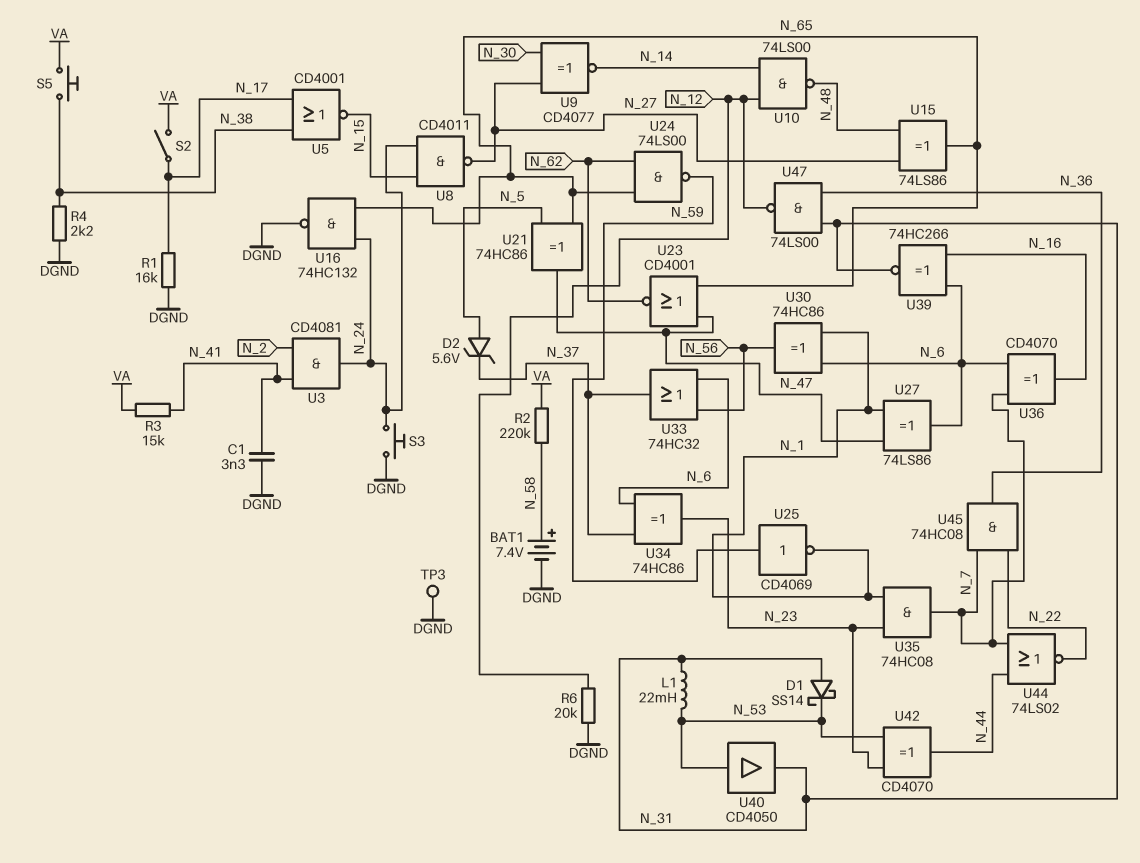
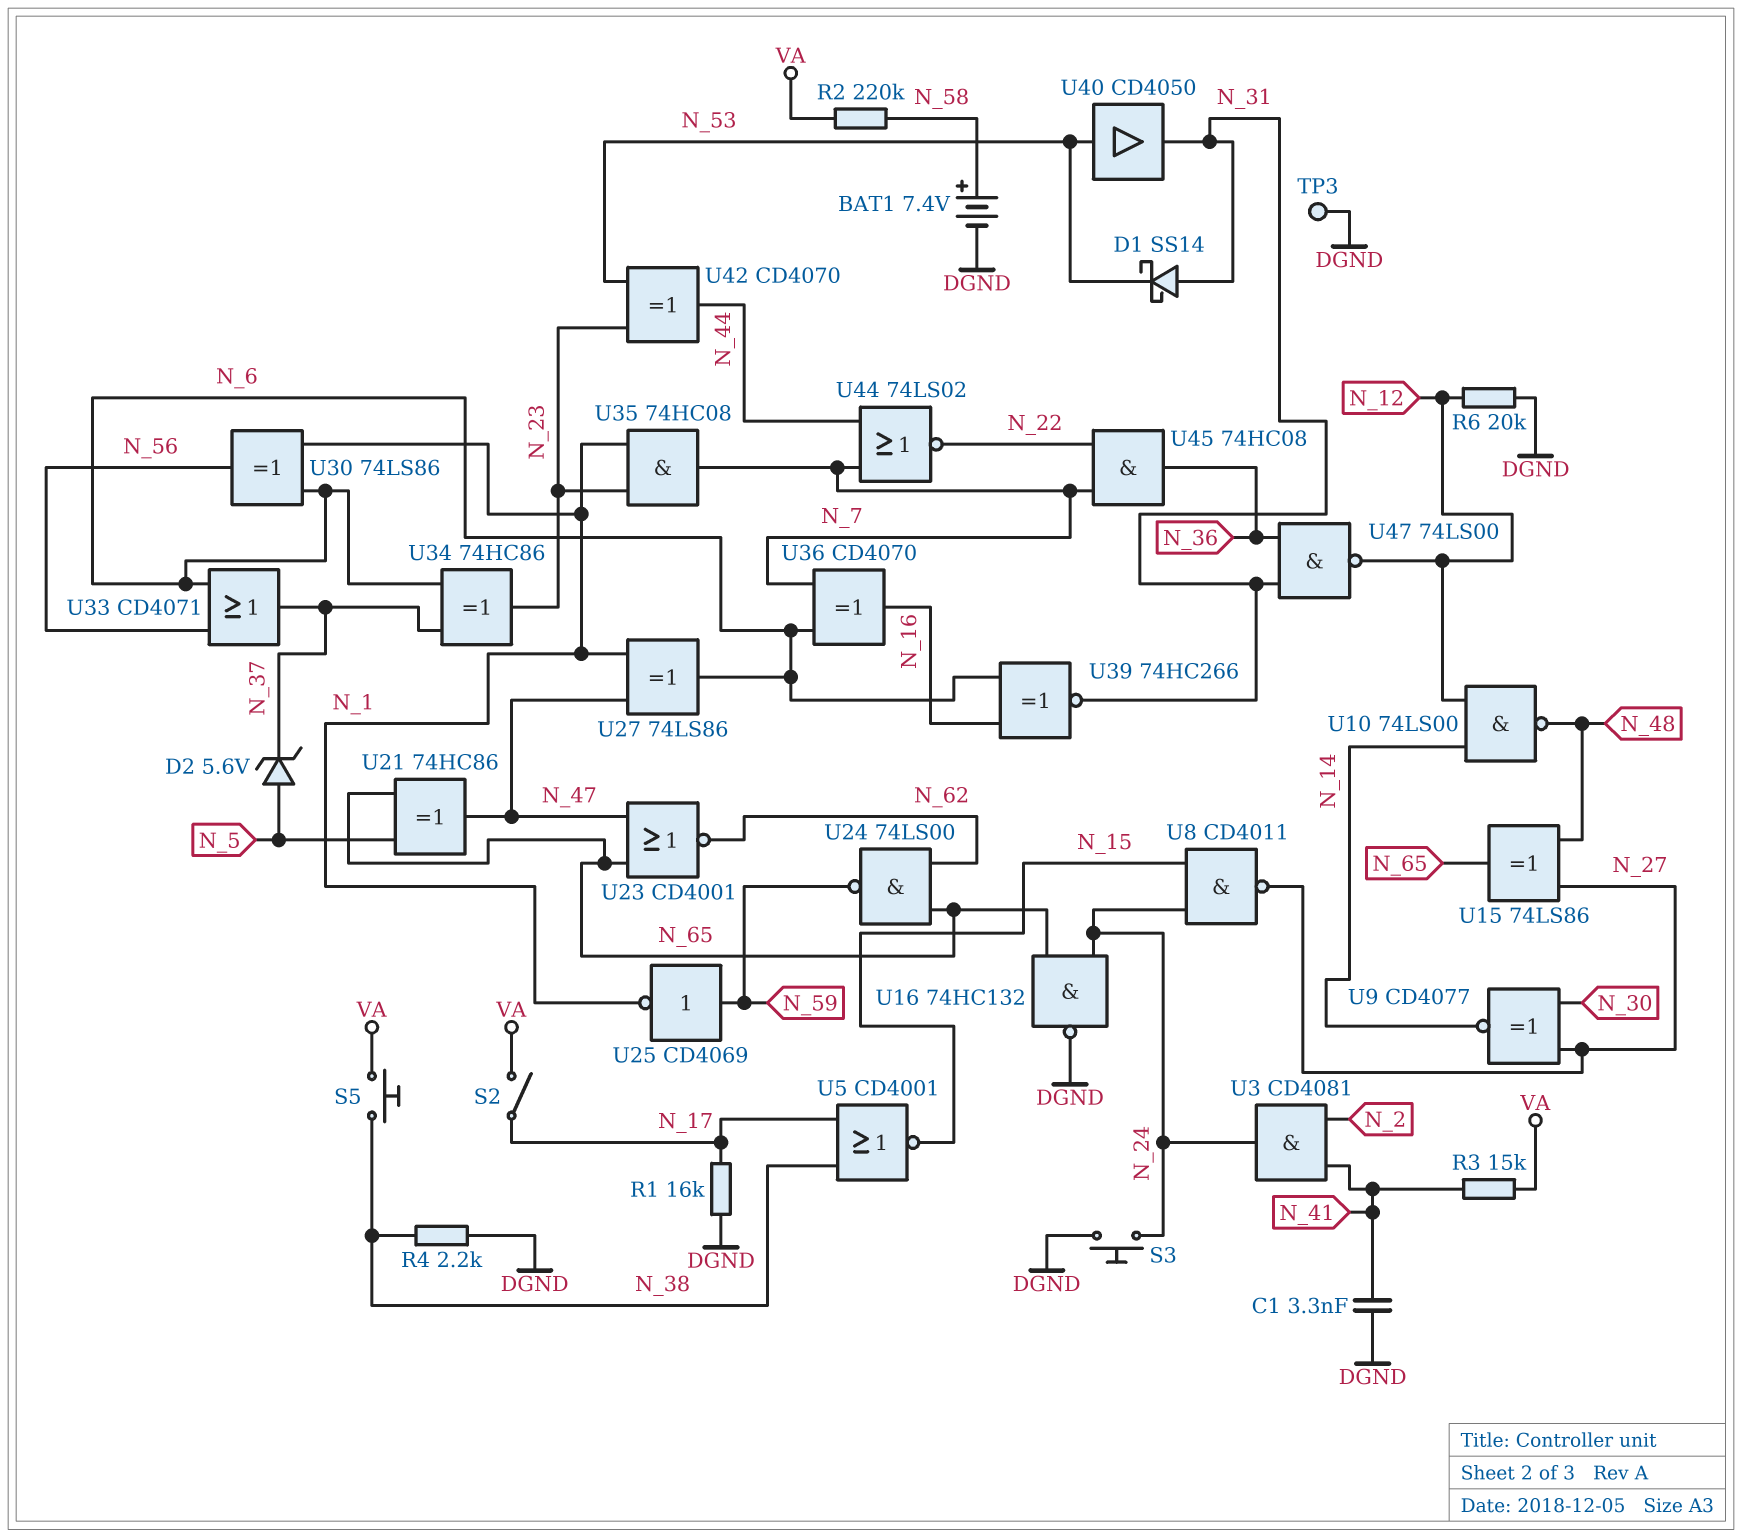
L1: 22mH (N_31, N_53) -> none
U30: XOR 74HC86 (in N_1, in N_6, out N_56) -> XOR 74LS86 (in N_1, in N_6, out N_56)
U33: OR 74HC32 (in N_6, in N_56, out N_37) -> OR CD4071 (in N_6, in N_56, out N_37)

